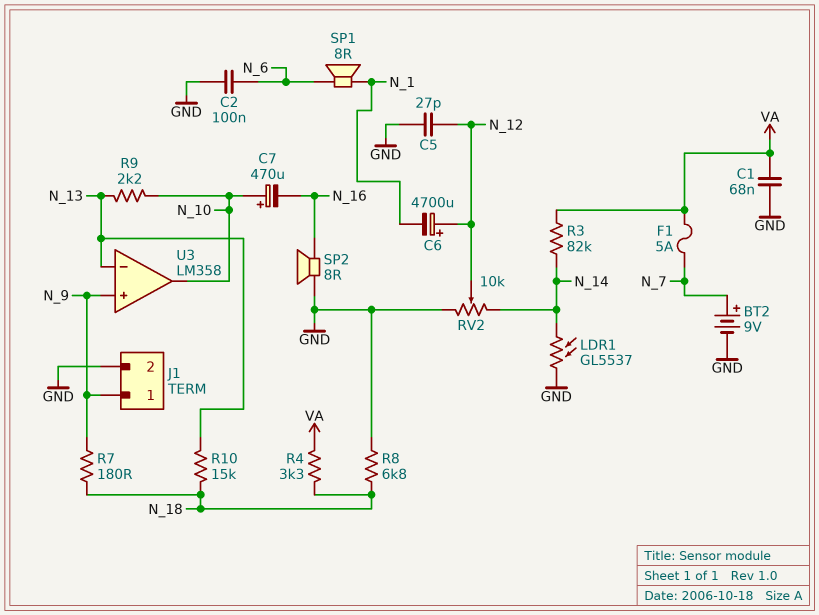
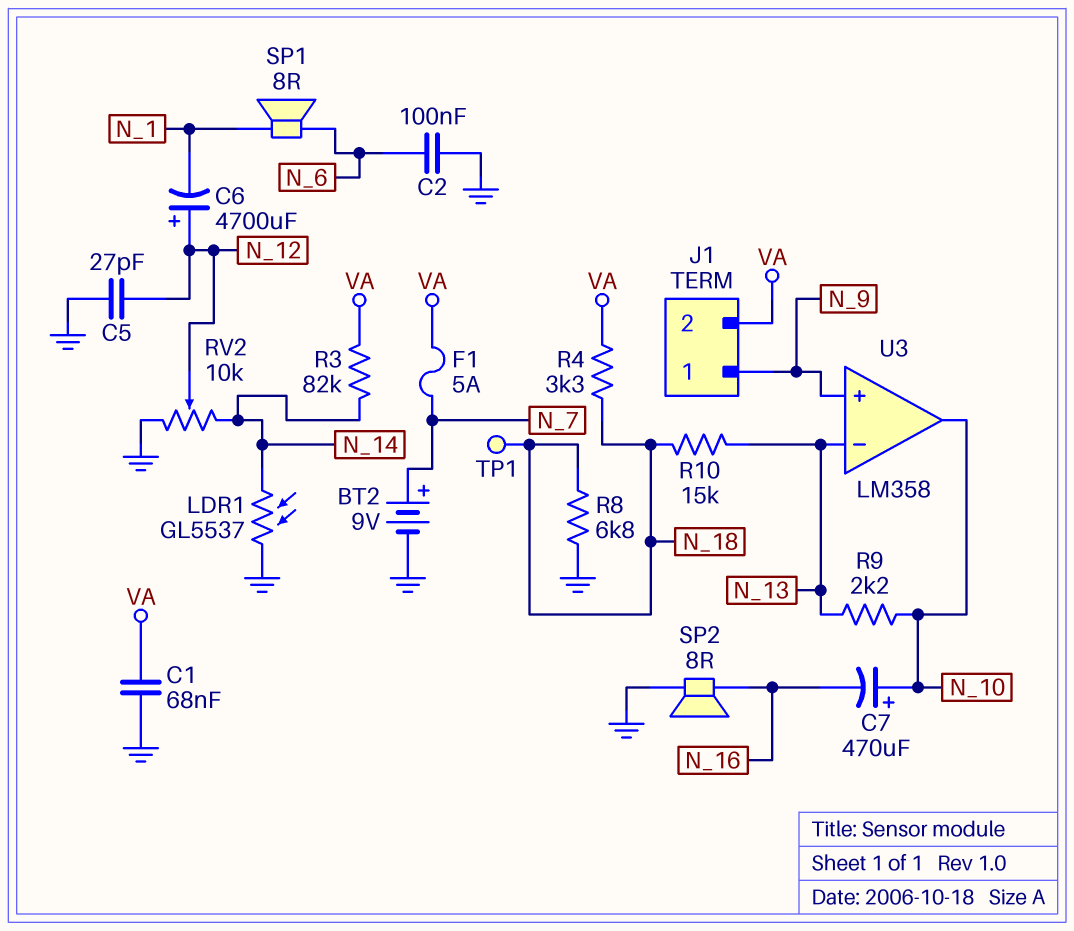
J1 pin 2: GND -> VA
R7: 180 (N_9, N_18) -> none
TP1: none -> test point (N_18)

